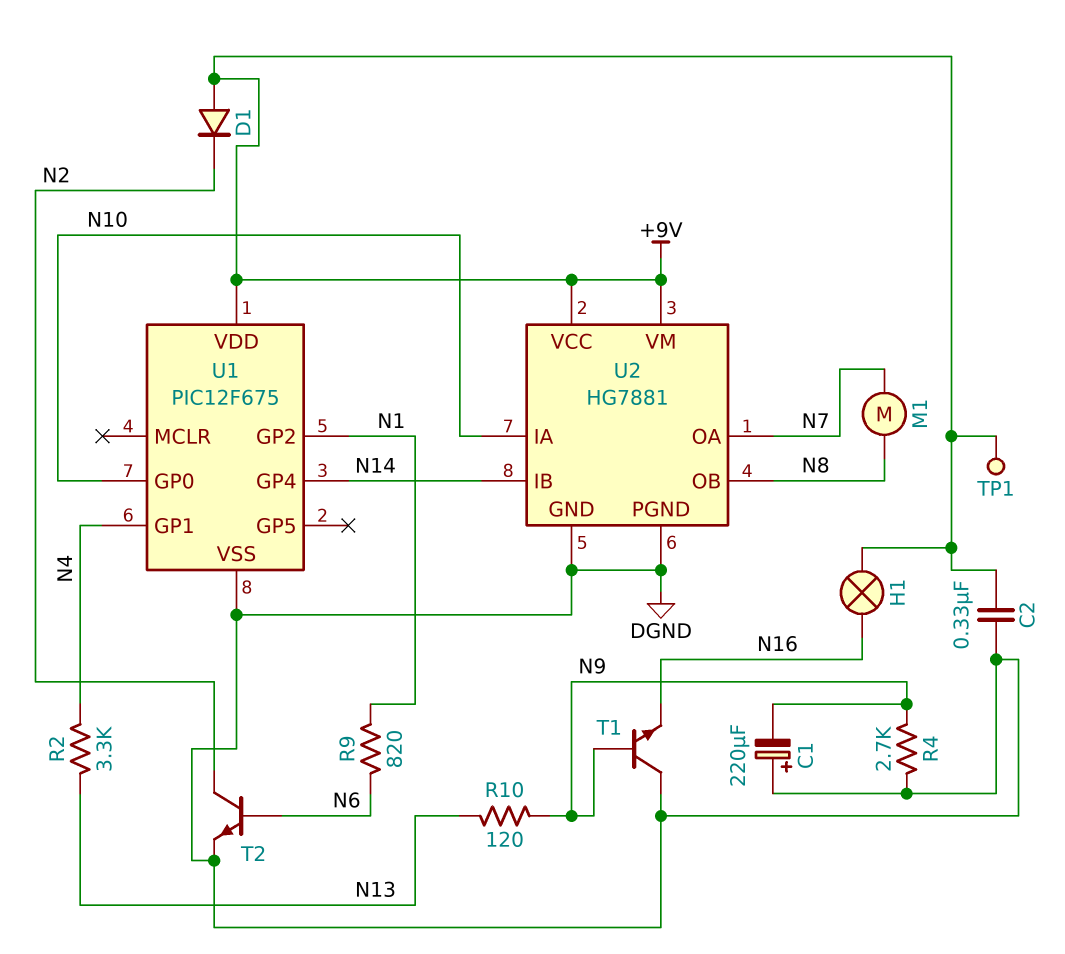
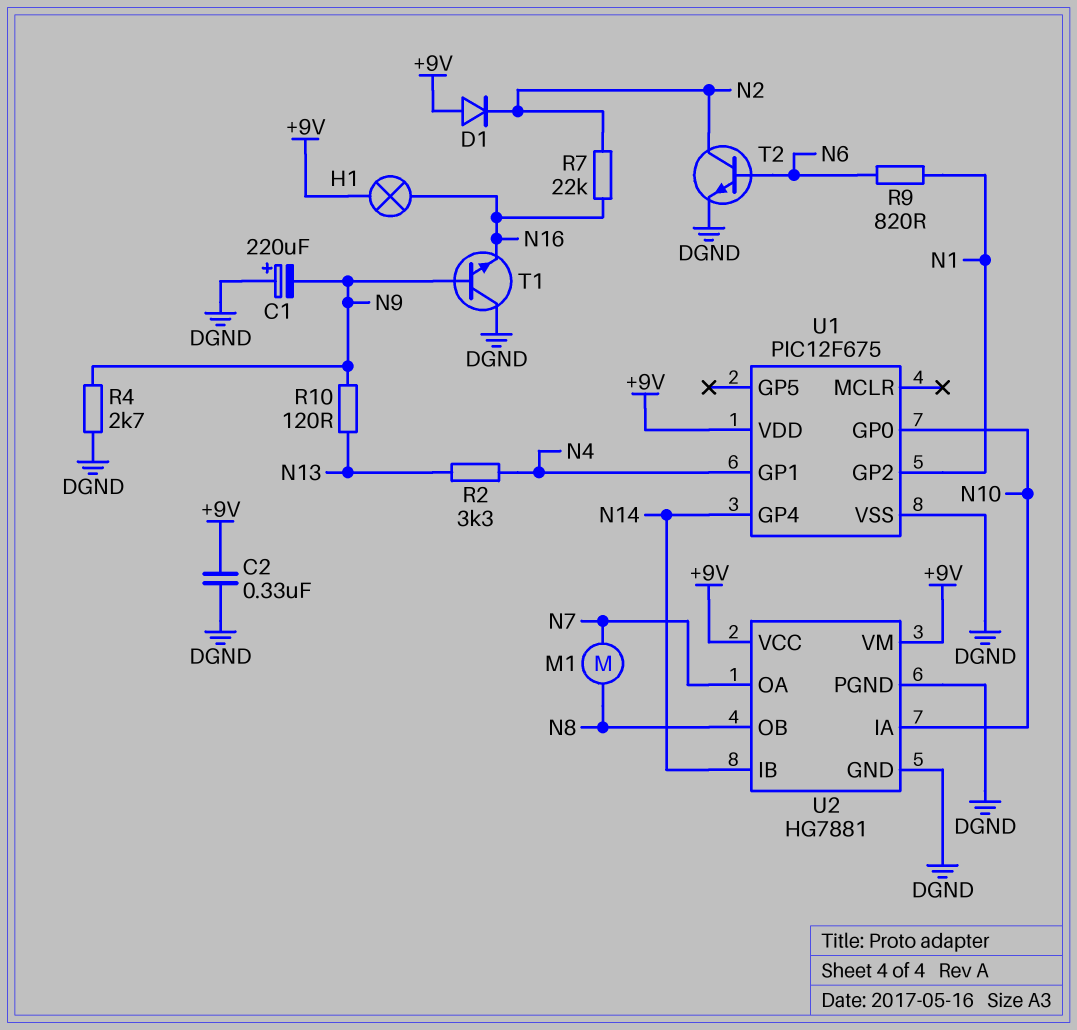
R7: none -> 22k (N2, N16)
TP1: test point (+9V) -> none

